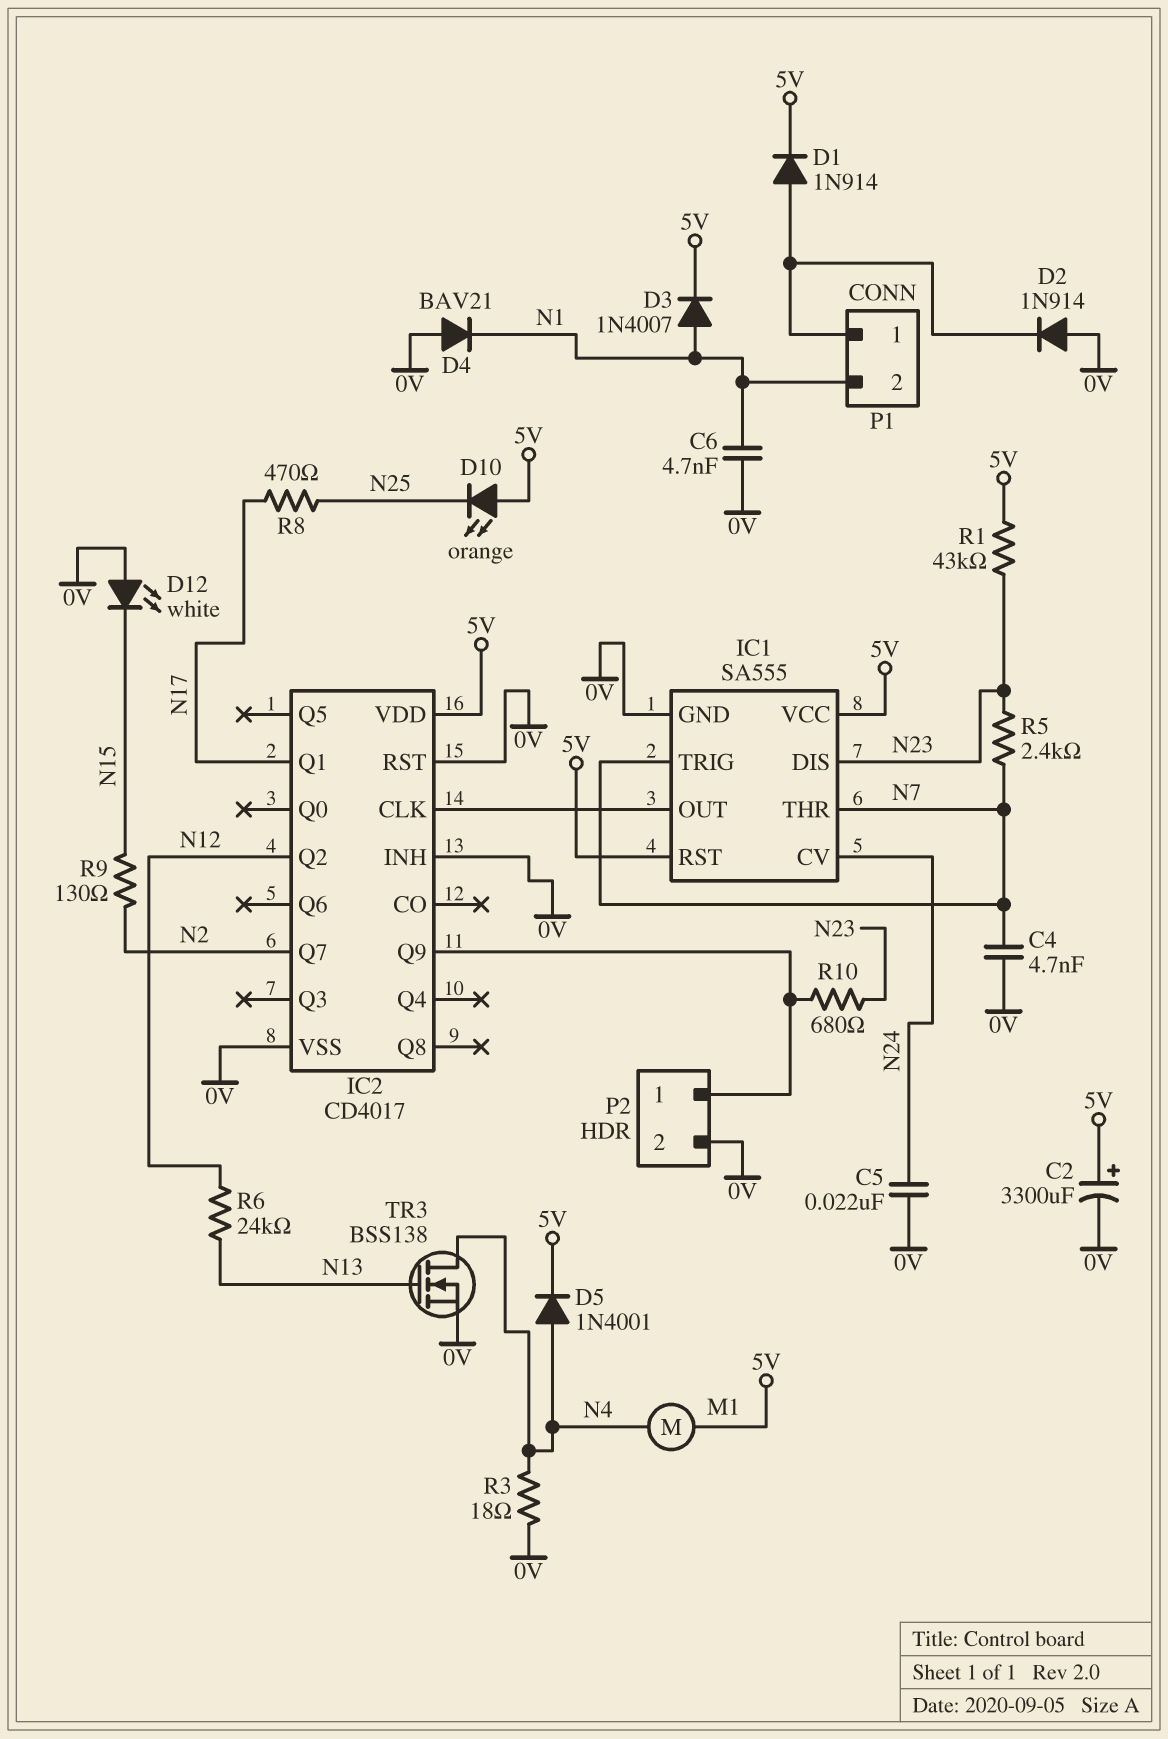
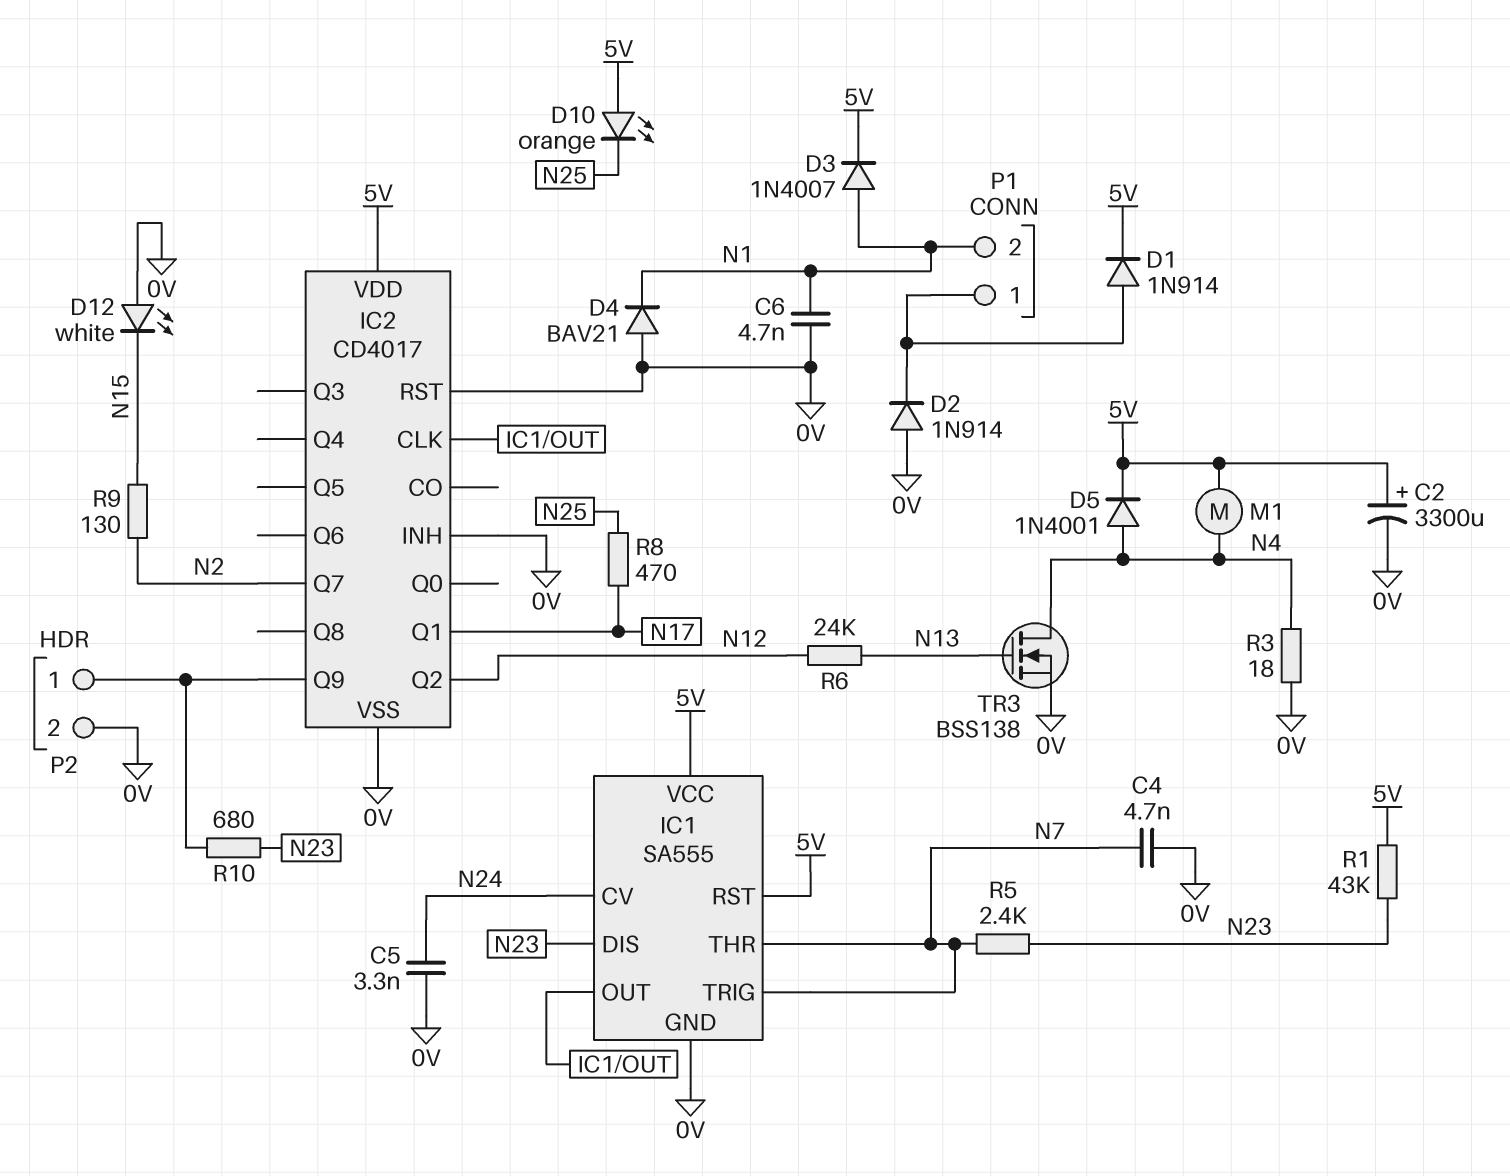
C5: 22nF (0V, N24) -> 3.3nF (0V, N24)

